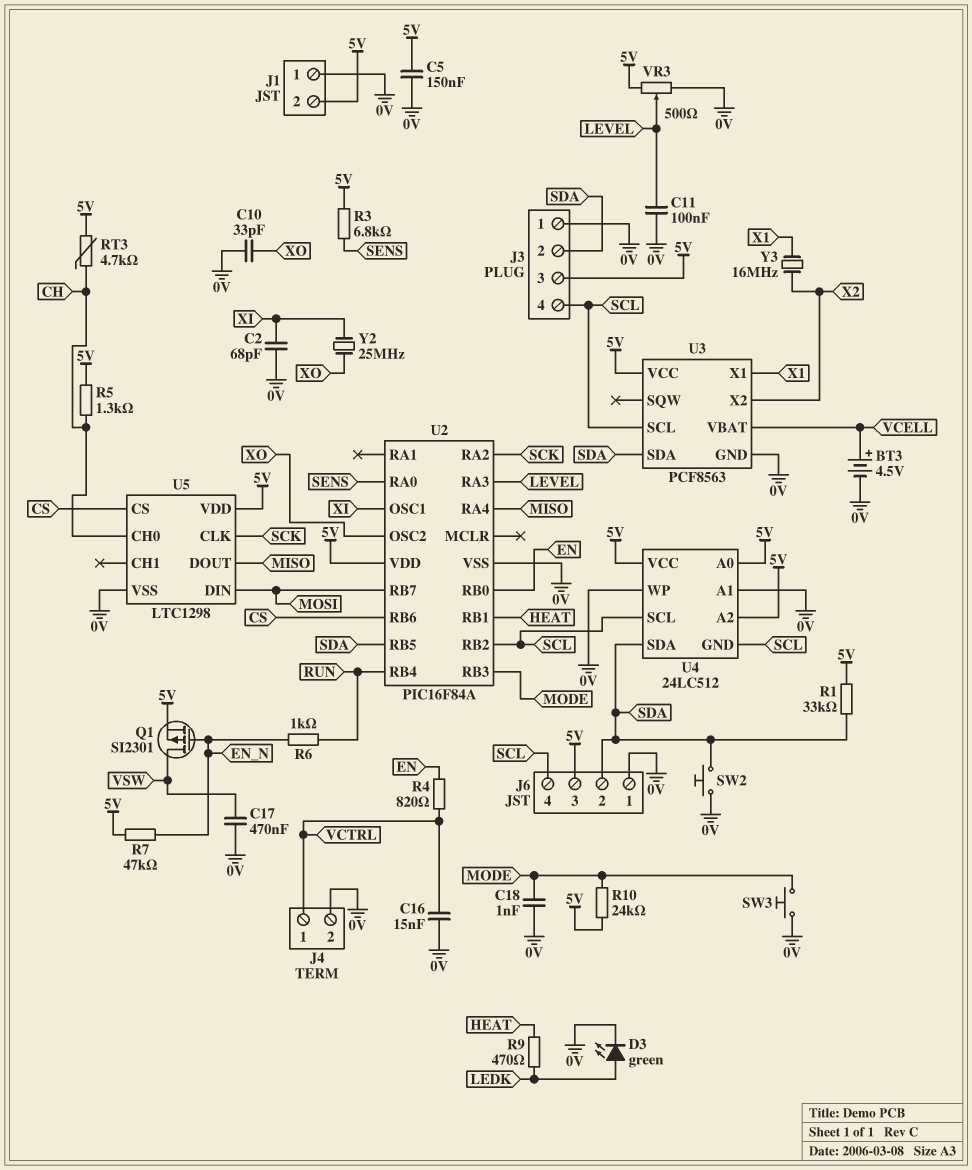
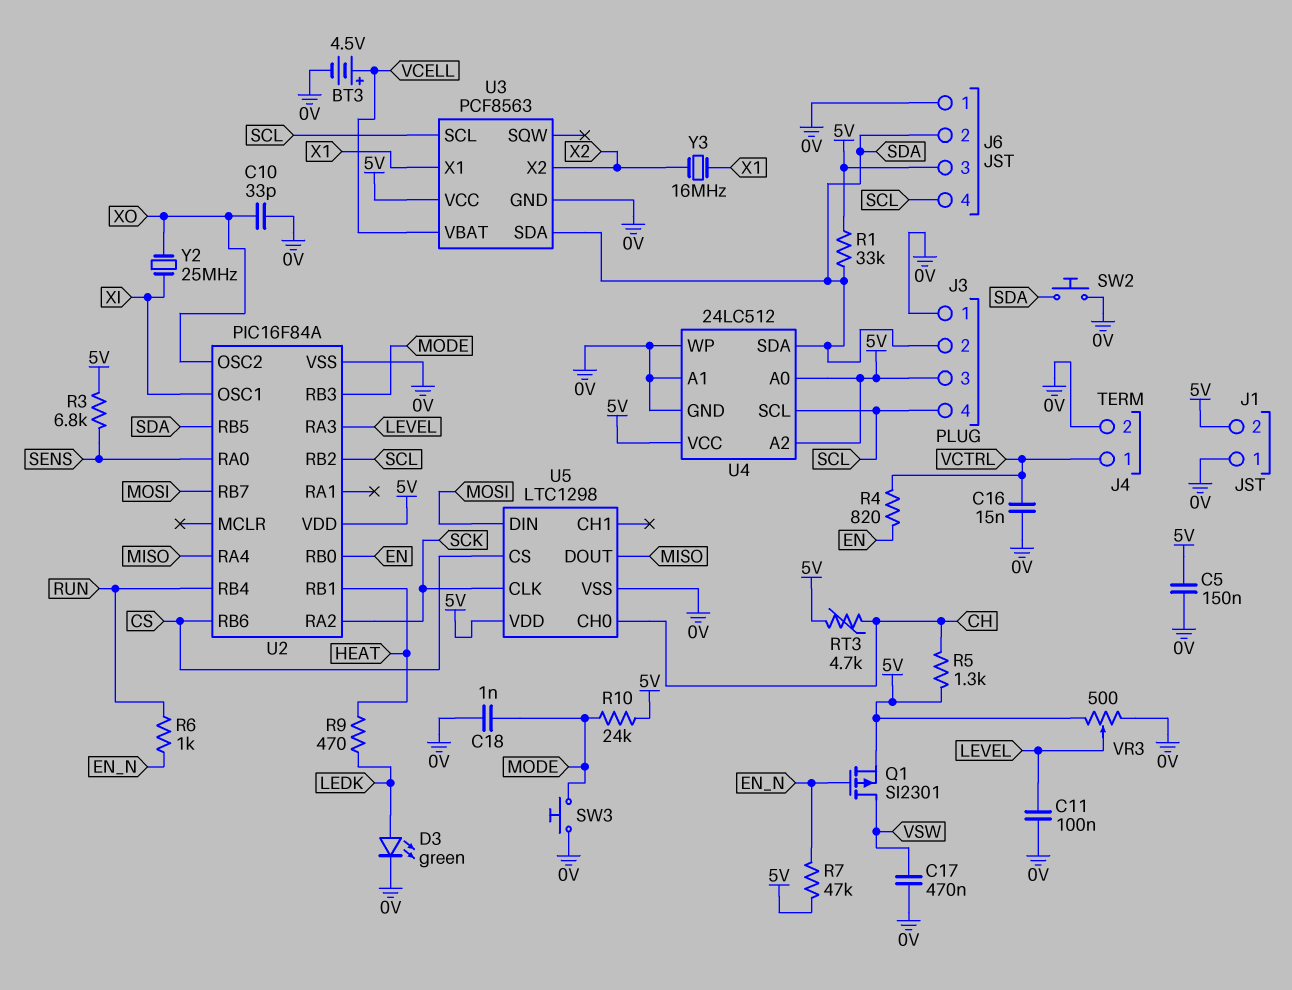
C2: 68pF (0V, XI) -> none
U4 pin GND: SCL -> 0V

